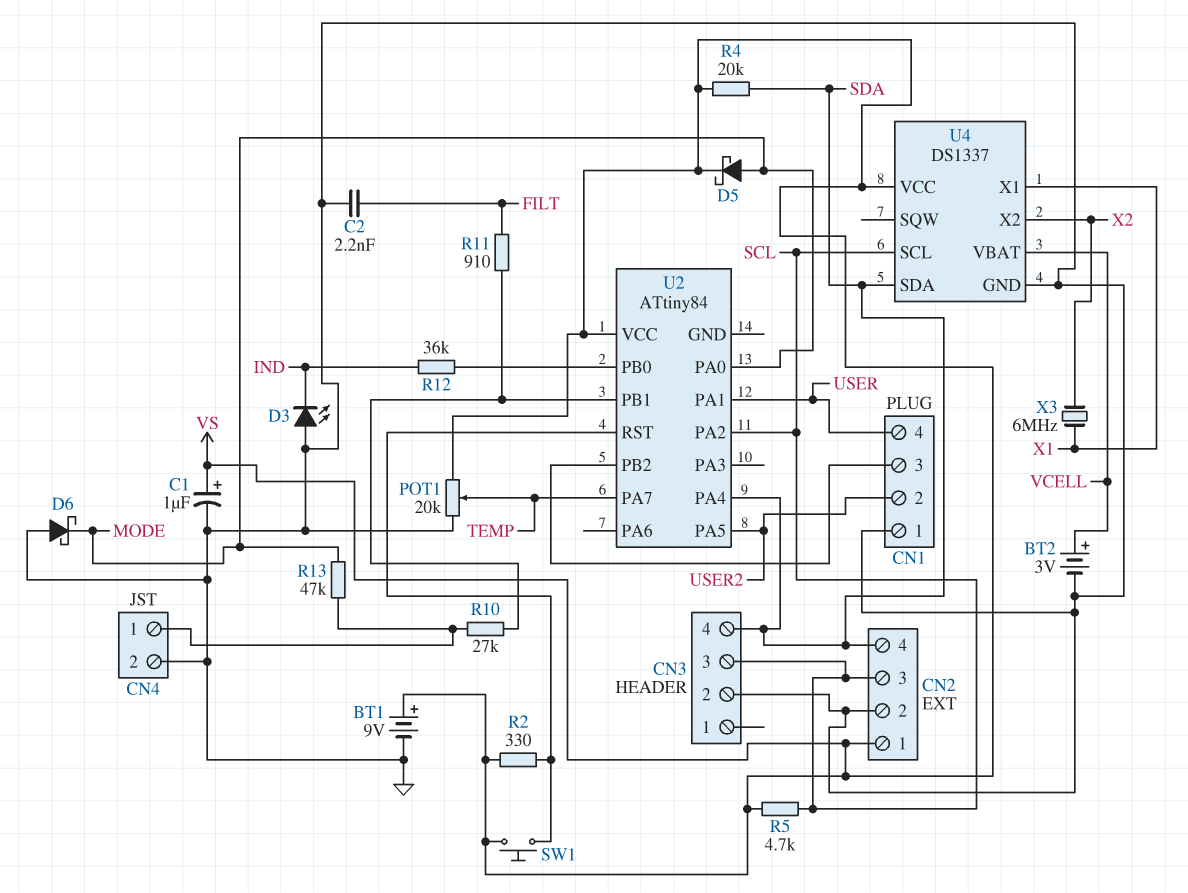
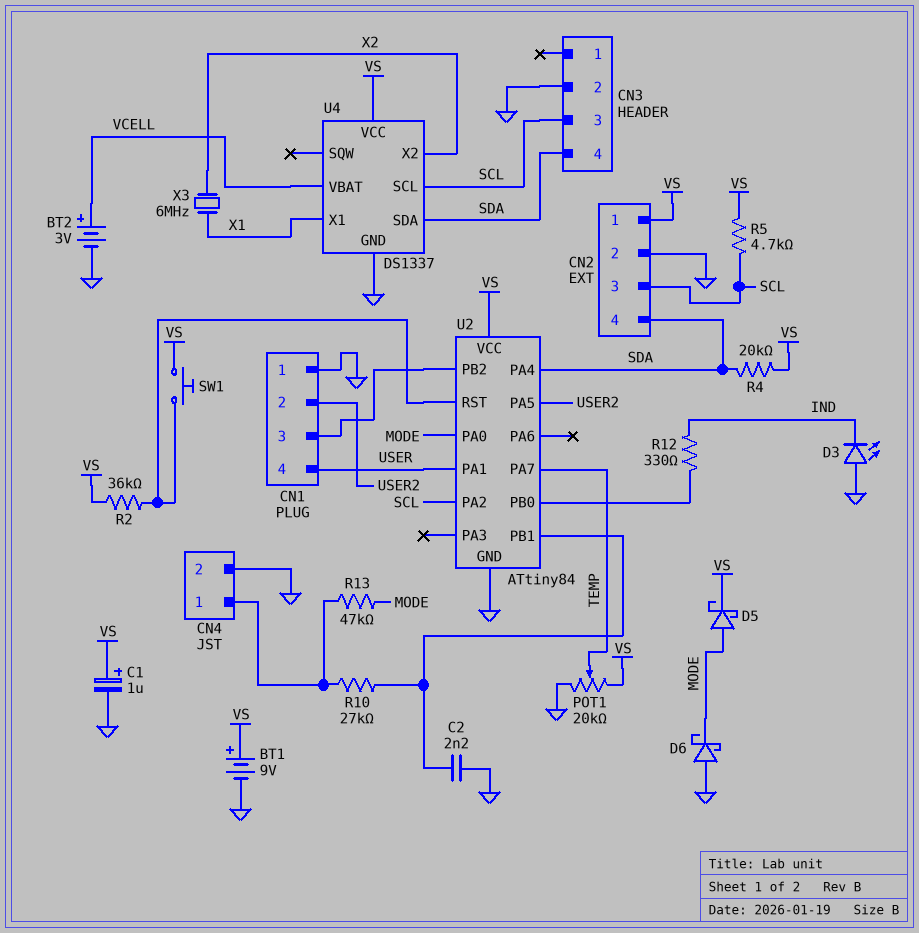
C2: 2.2nF (FILT, GND) -> 2.2nF (GND, U2/PB1)
R2: 330 (U2/RST, VS) -> 36k (U2/RST, VS)
R11: 910 (FILT, U2/PB1) -> none
R12: 36k (IND, U2/PB0) -> 330 (IND, U2/PB0)
U2 pin GND: none -> GND

